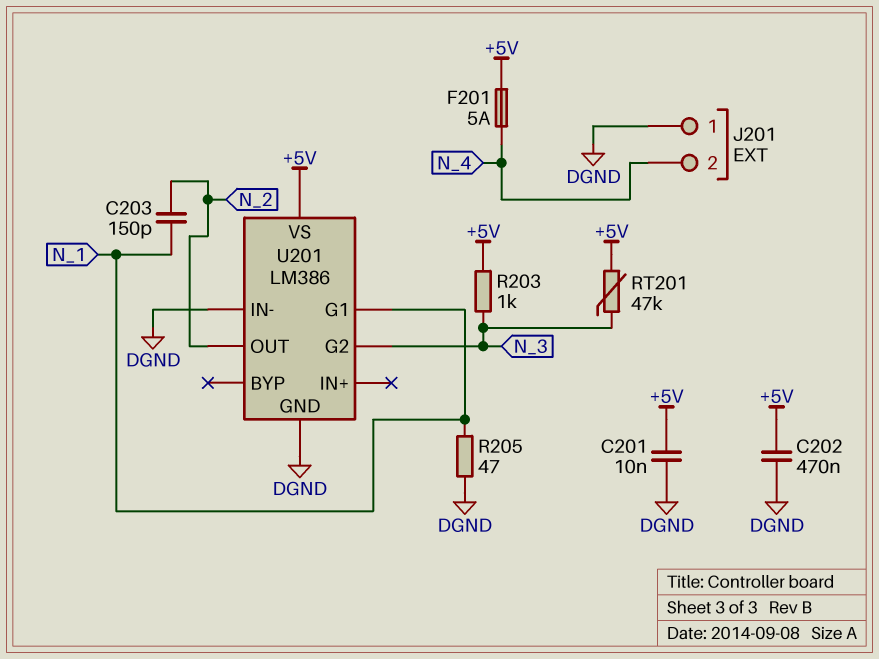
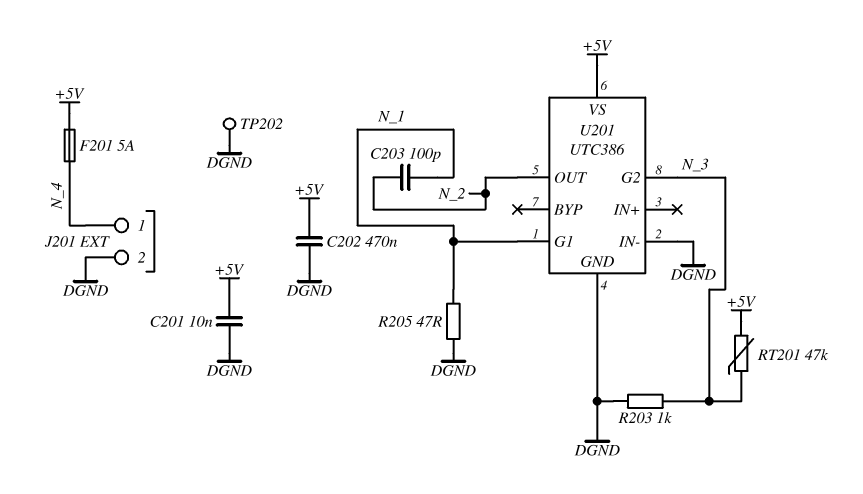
C203: 150pF (N_1, N_2) -> 100pF (N_1, N_2)
J201 pin 1: DGND -> N_4
J201 pin 2: N_4 -> DGND
R203: 1k (+5V, N_3) -> 1k (DGND, N_3)
TP202: none -> test point (DGND)
U201: LM386 -> UTC386

